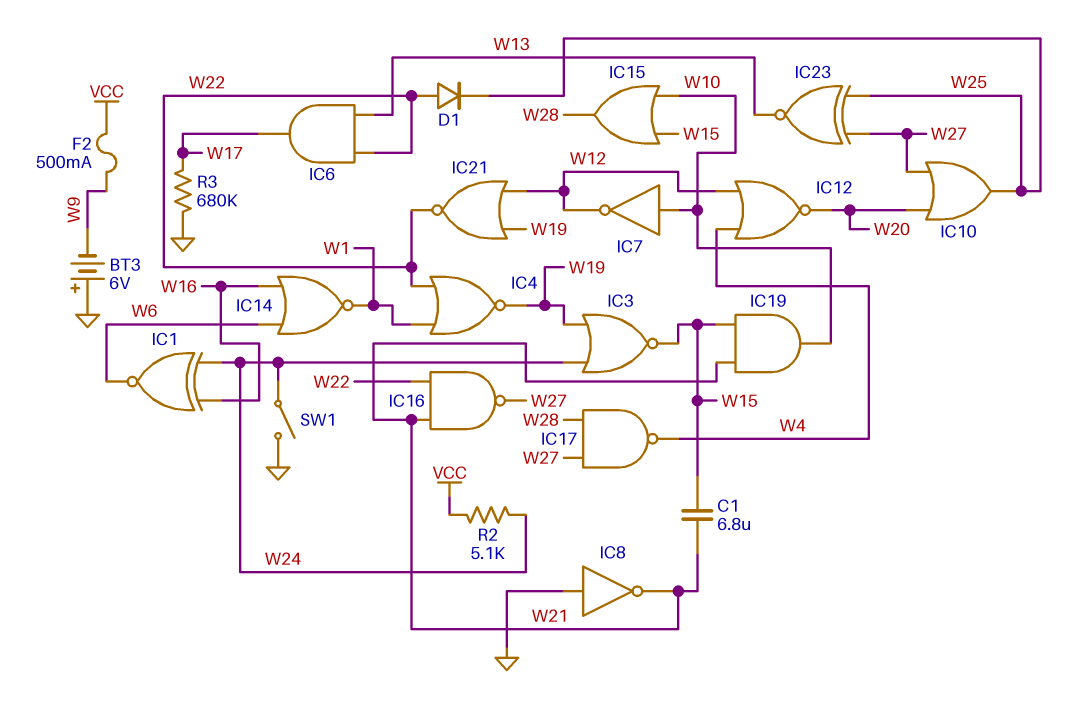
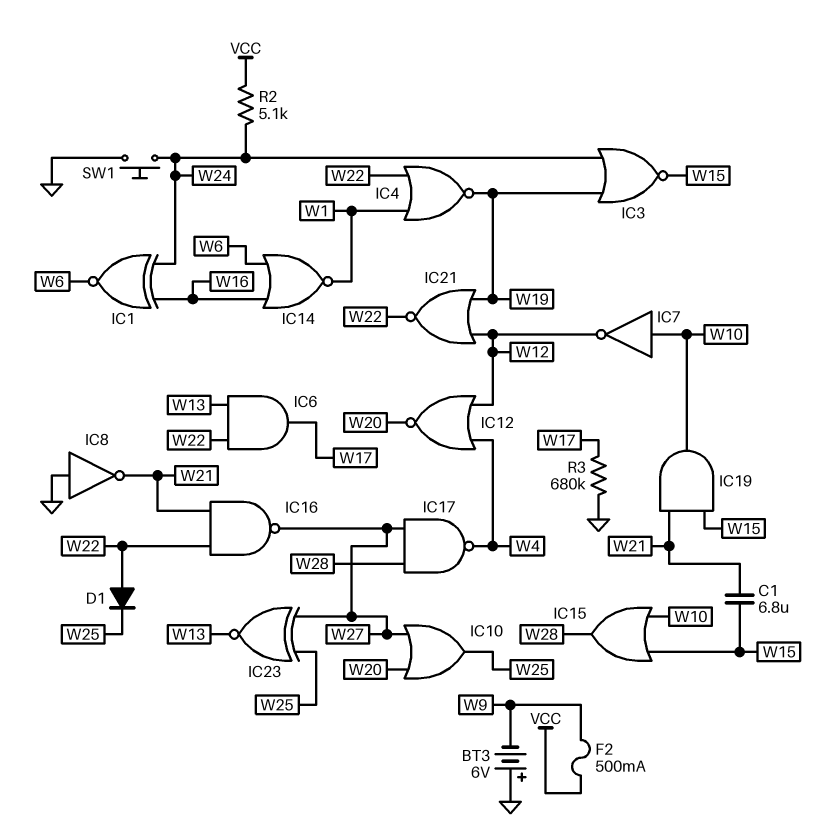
SW1: switch (GND, W24) -> button (GND, W24)

